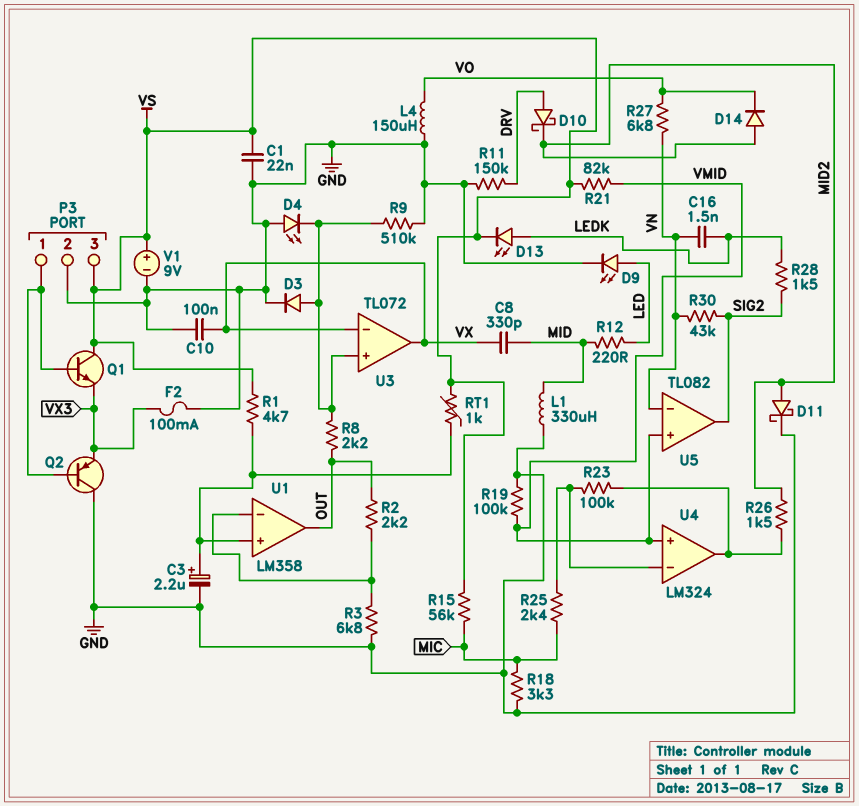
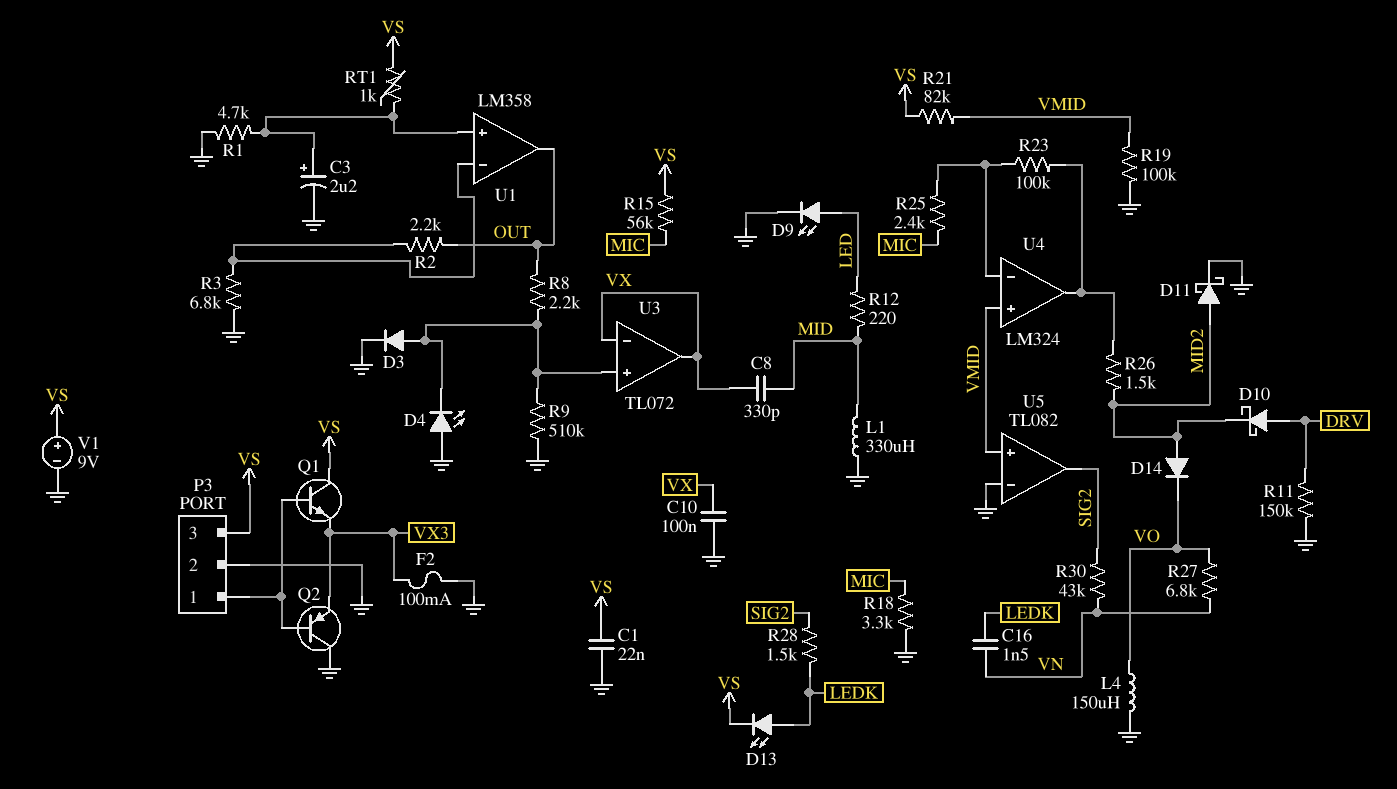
R1: 4.7k (U1/in+, VS) -> 4.7k (GND, U1/in+)
U5 pin in-: VN -> GND

